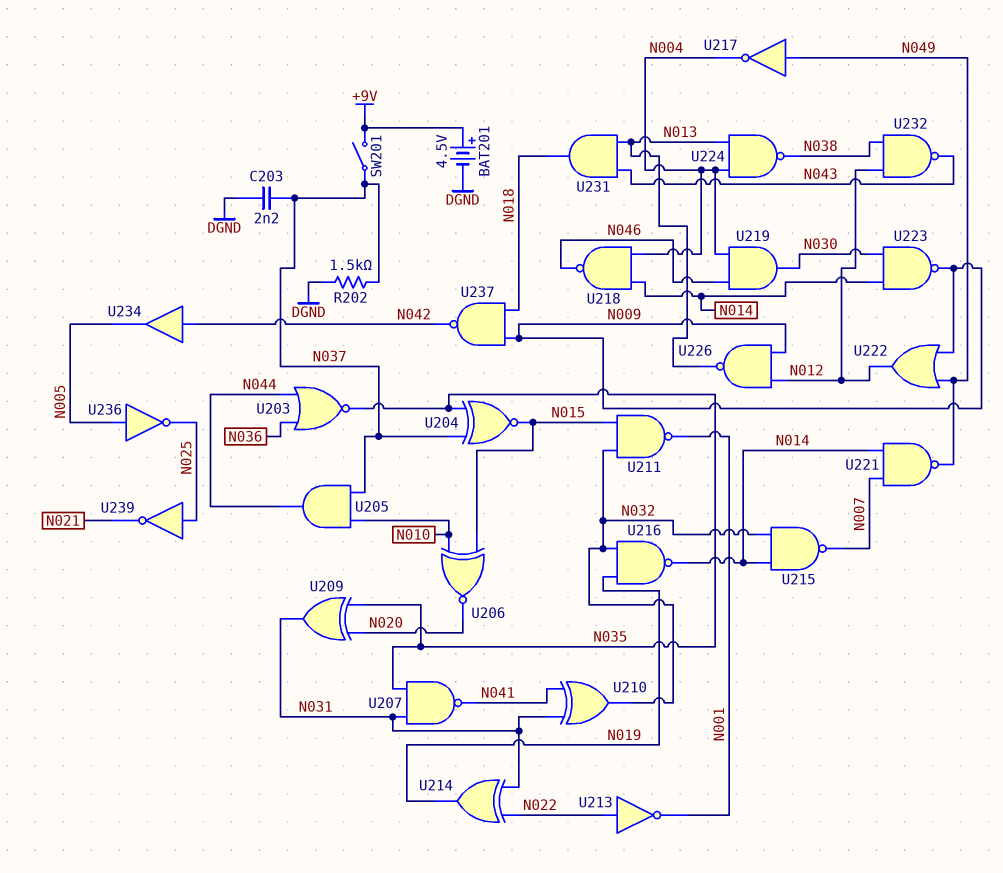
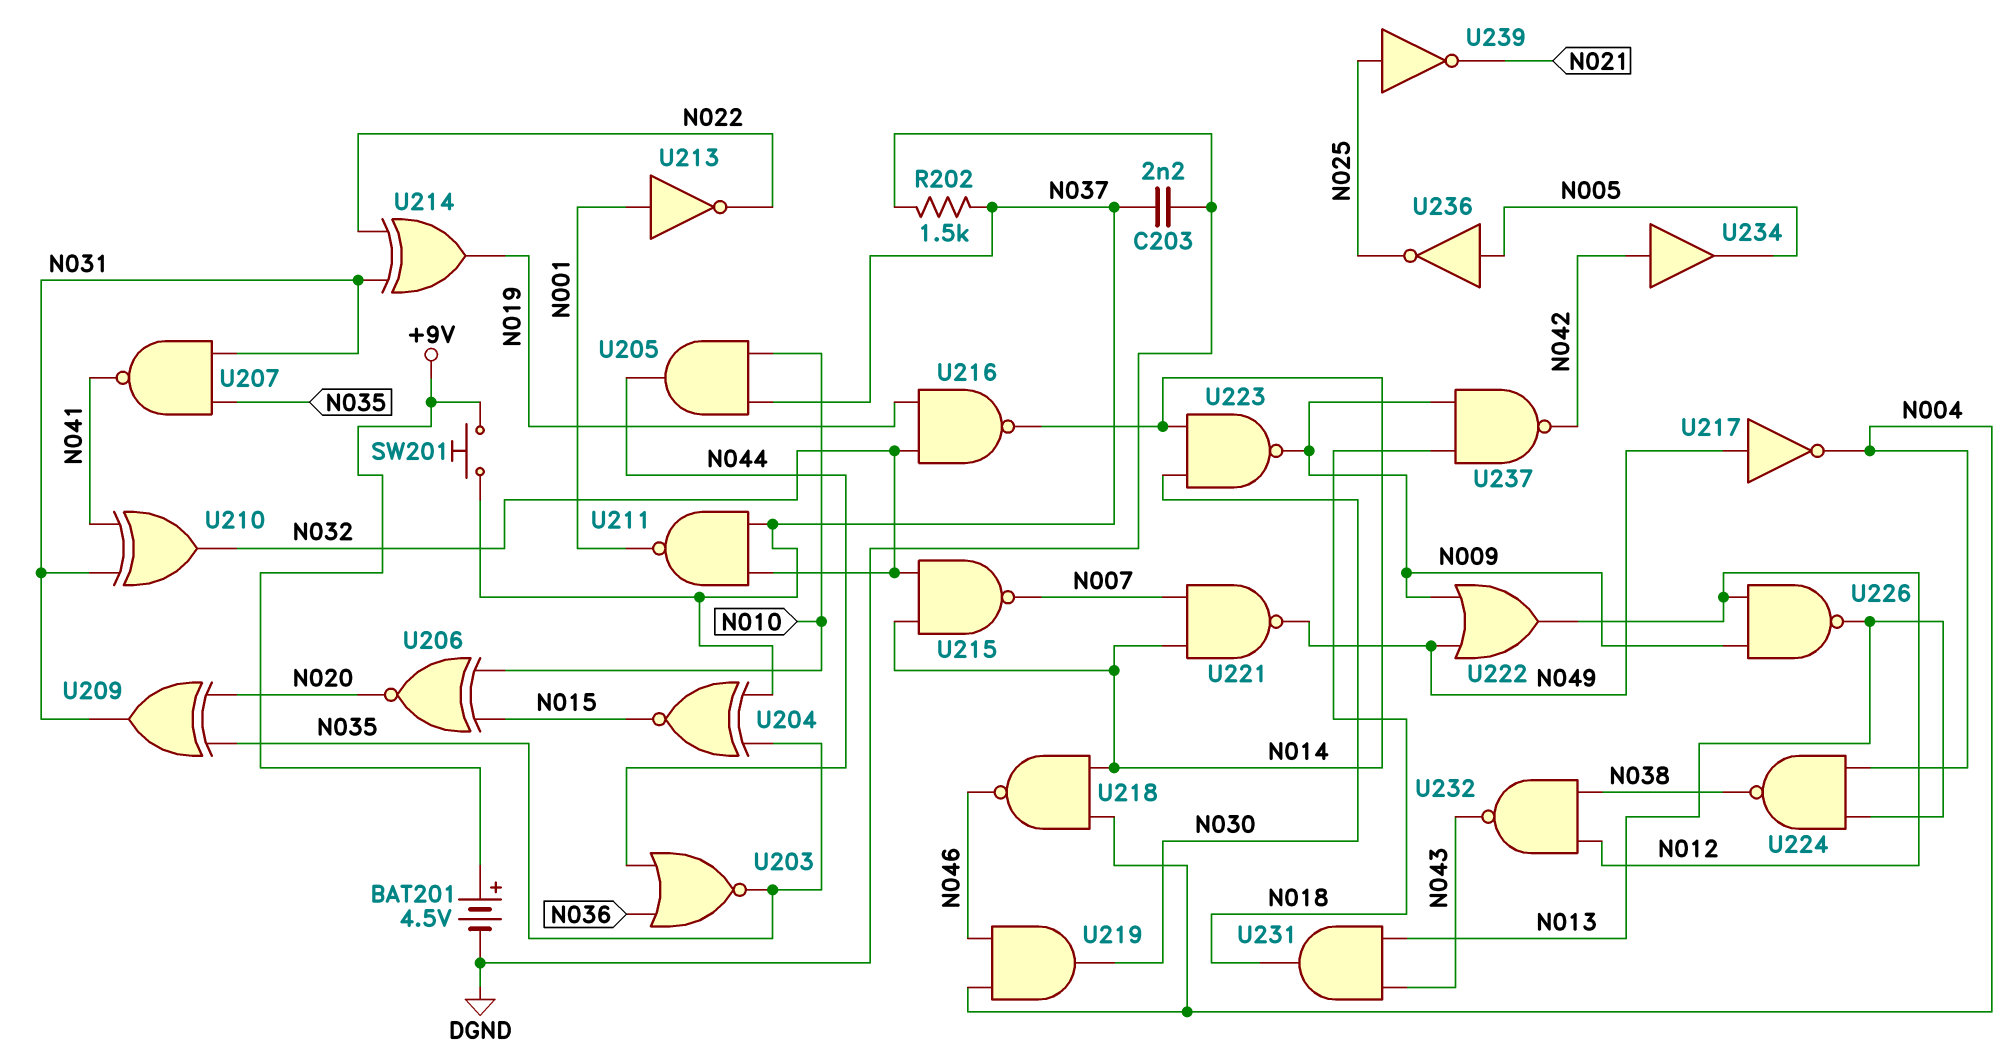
SW201: switch (+9V, N037) -> button (+9V, N037)
U211: NAND (in N015, in N032, out N001) -> NAND (in N032, in N037, out N001)
U213: NOT (in N022, out N001) -> NOT (in N001, out N022)

